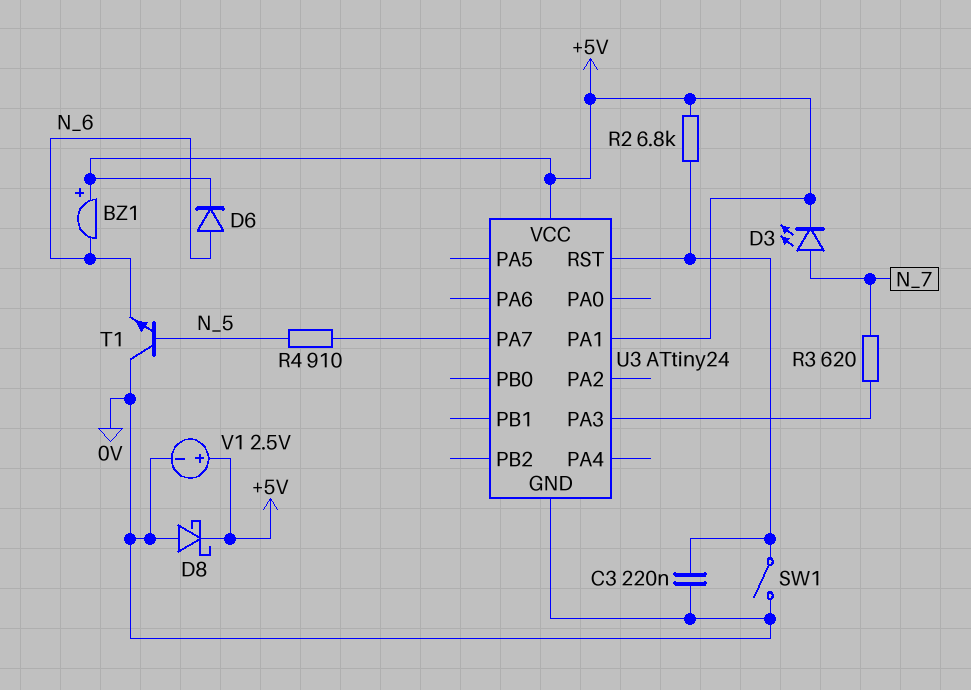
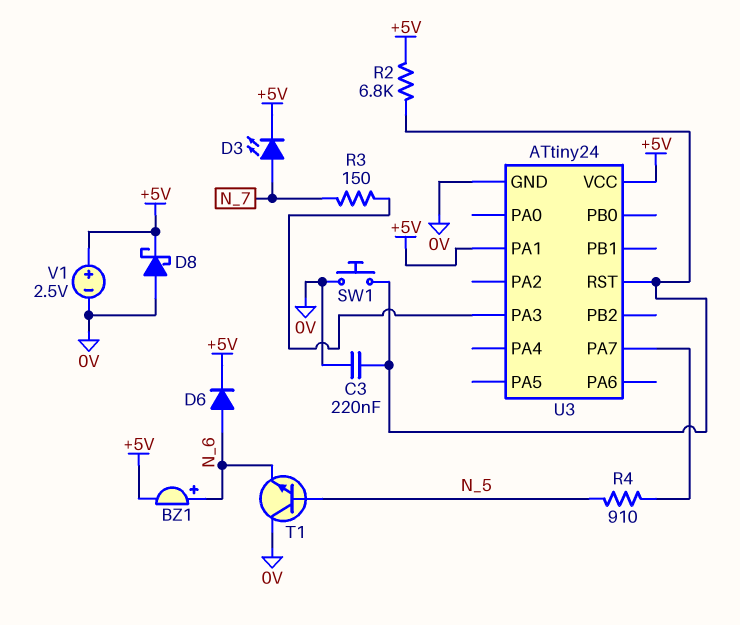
BZ1: buzzer (plus +5V, minus N_6) -> buzzer (plus N_6, minus +5V)
R3: 620 (N_7, U3/PA3) -> 150 (N_7, U3/PA3)
SW1: switch (0V, U3/RST) -> button (0V, U3/RST)

